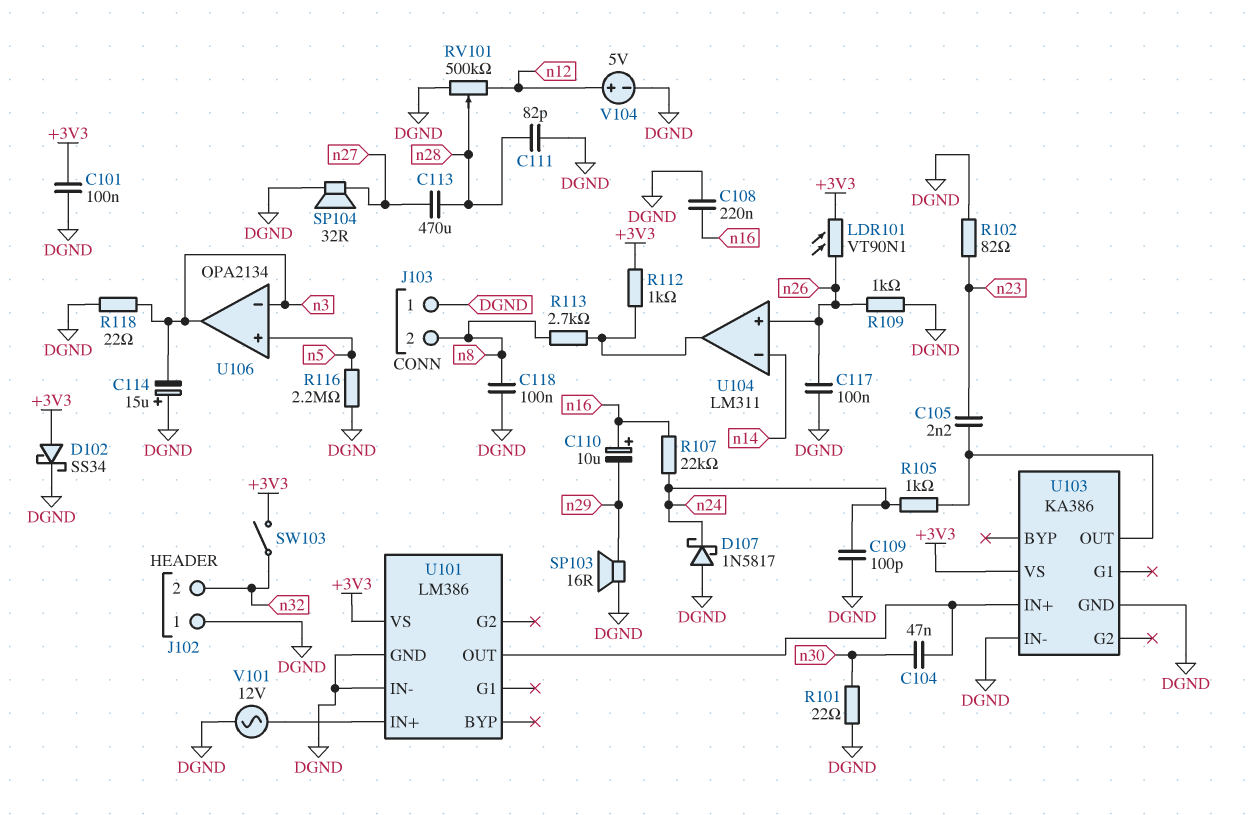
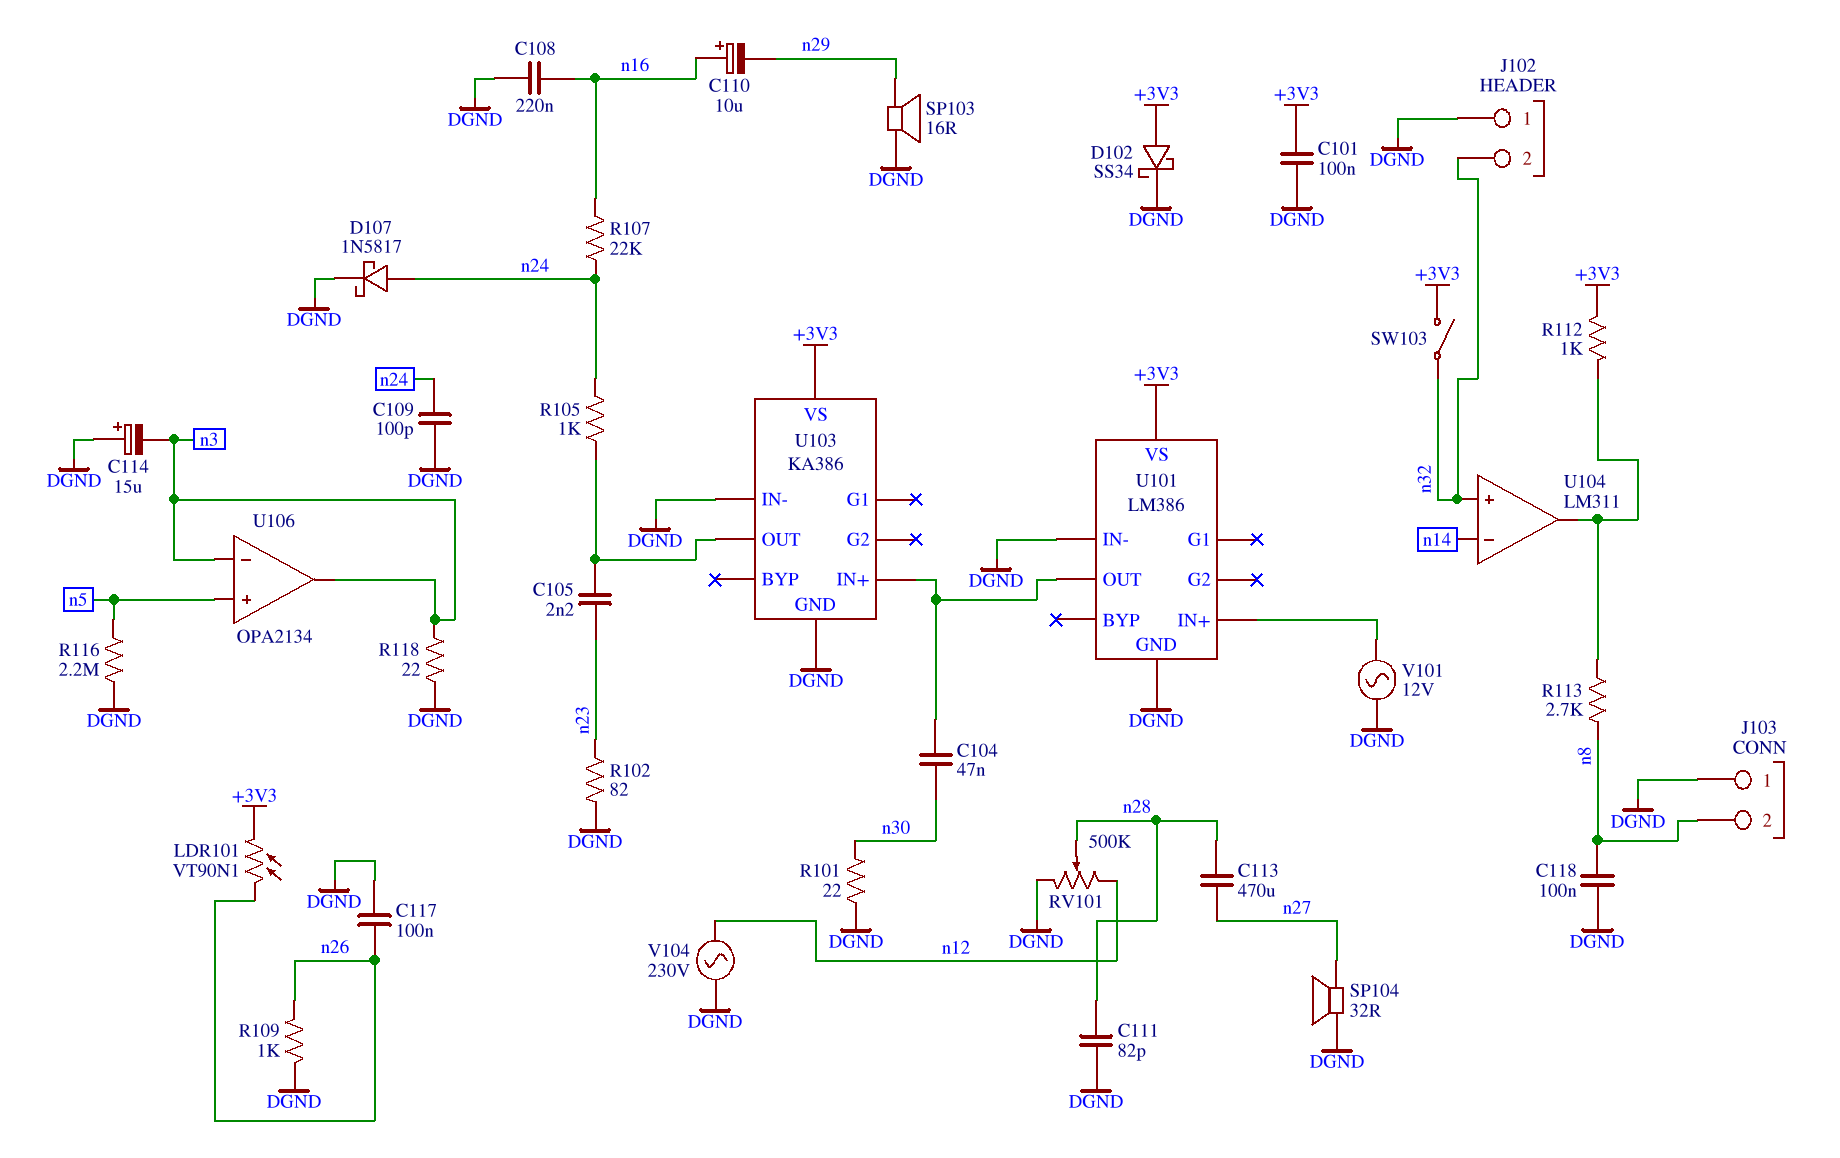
D107: schottky 1N5817 (A DGND, K n24) -> schottky 1N5817 (A n24, K DGND)
U104 pin in+: n26 -> n32
V104: 5V (plus n12, minus DGND) -> AC 230V (DGND, n12)

